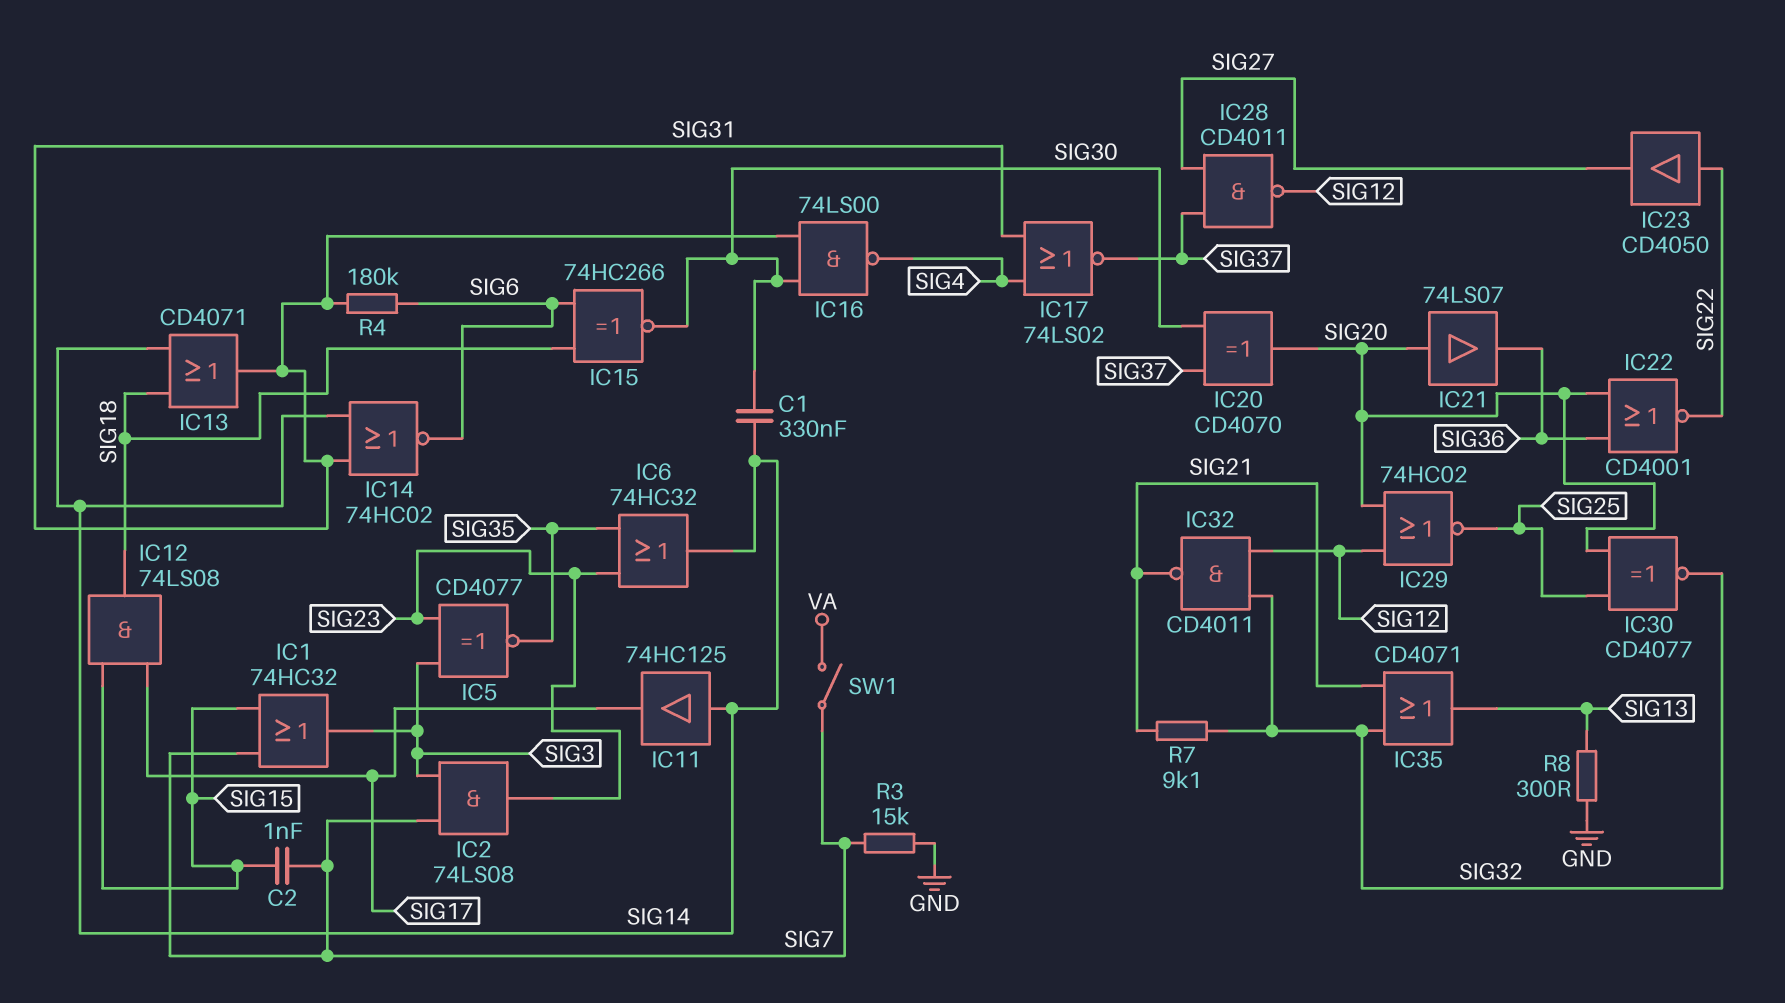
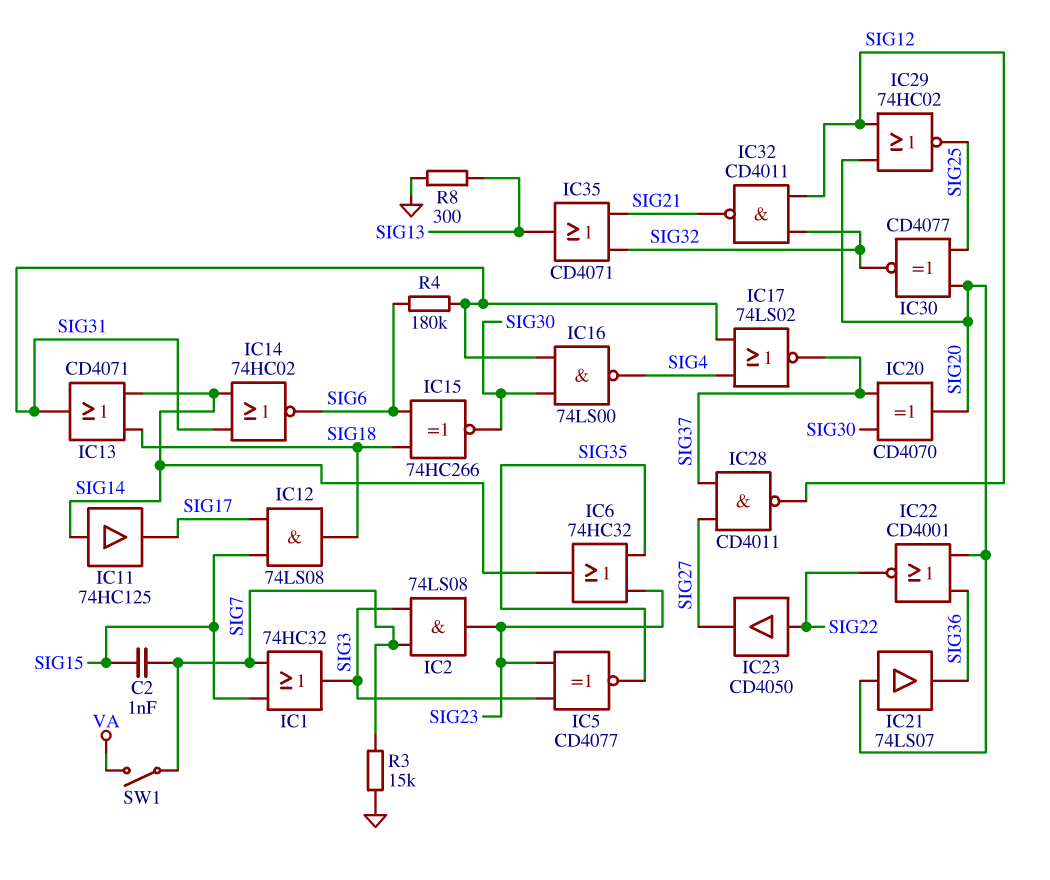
C1: 330nF (SIG14, SIG30) -> none
R7: 9.1k (SIG21, SIG32) -> none

